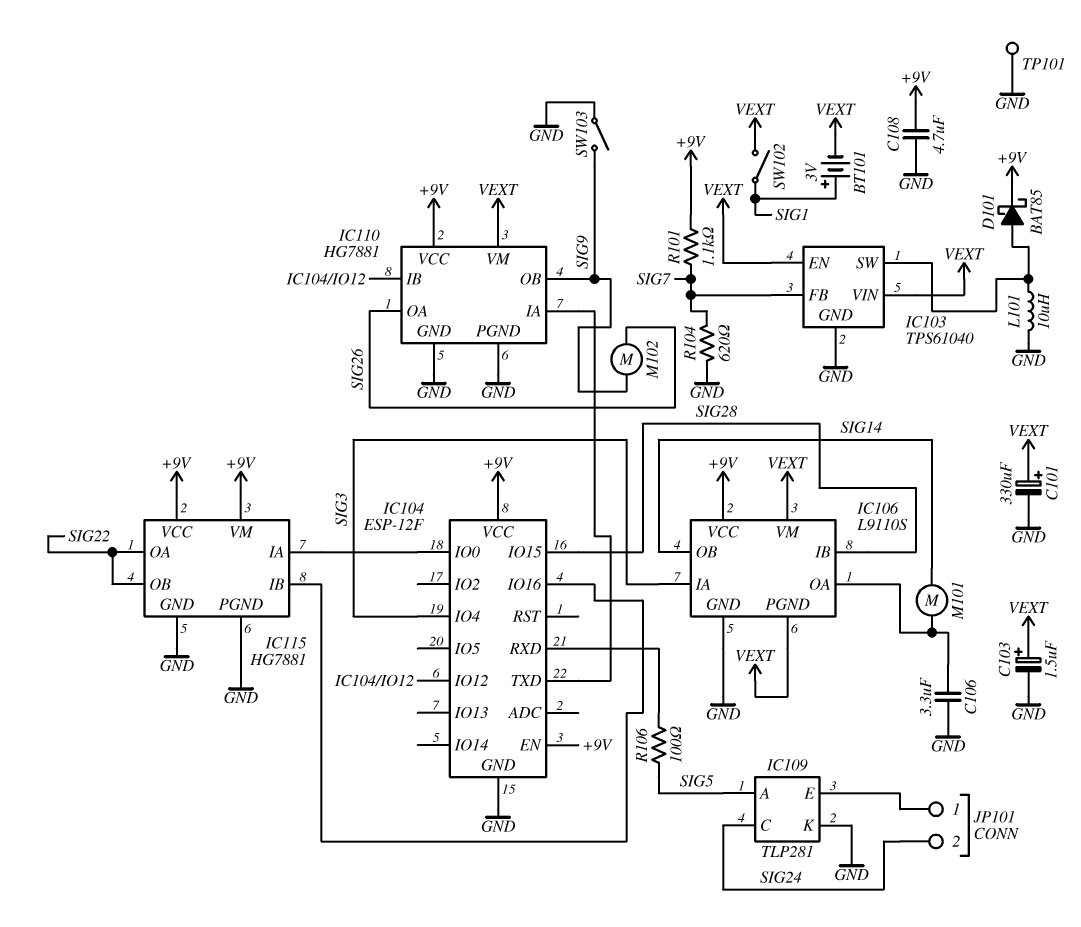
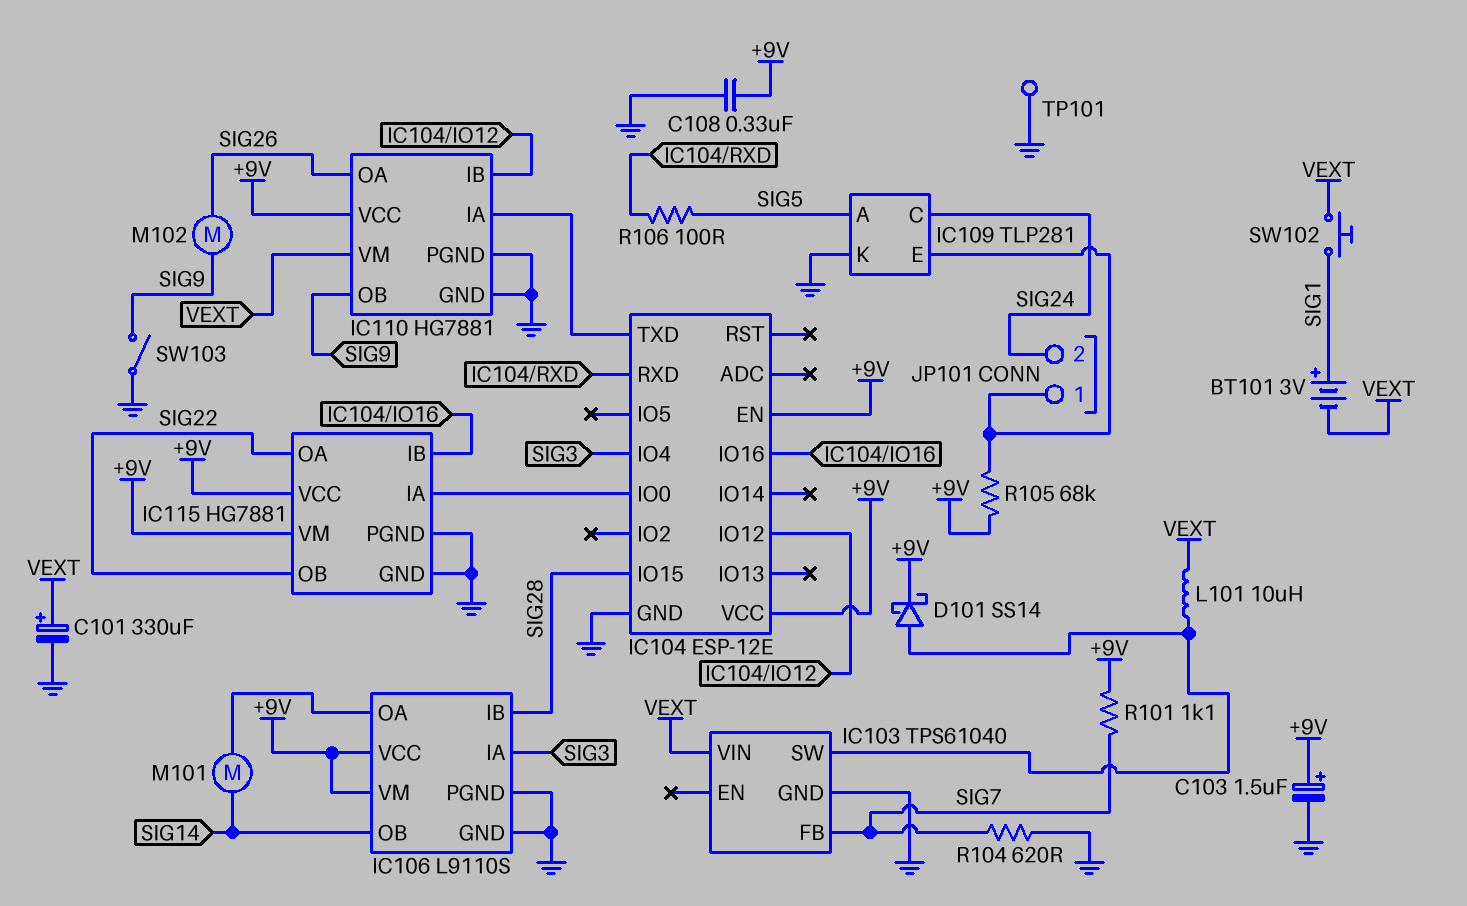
C103: 1.5uF (plus VEXT, minus GND) -> 1.5uF (plus +9V, minus GND)
C106: 3.3uF (GND, IC106/OA) -> none
C108: 4.7uF (+9V, GND) -> 330nF (+9V, GND)
D101: schottky BAT85 (A IC103/SW, K +9V) -> schottky SS14 (A IC103/SW, K +9V)
IC103 pin EN: VEXT -> none
IC104: ESP-12F -> ESP-12E
IC106 pin PGND: VEXT -> GND
IC106 pin VM: VEXT -> +9V
L101: 10uH (GND, IC103/SW) -> 10uH (IC103/SW, VEXT)
R105: none -> 68k (+9V, IC109/E)
SW102: switch (SIG1, VEXT) -> button (SIG1, VEXT)

